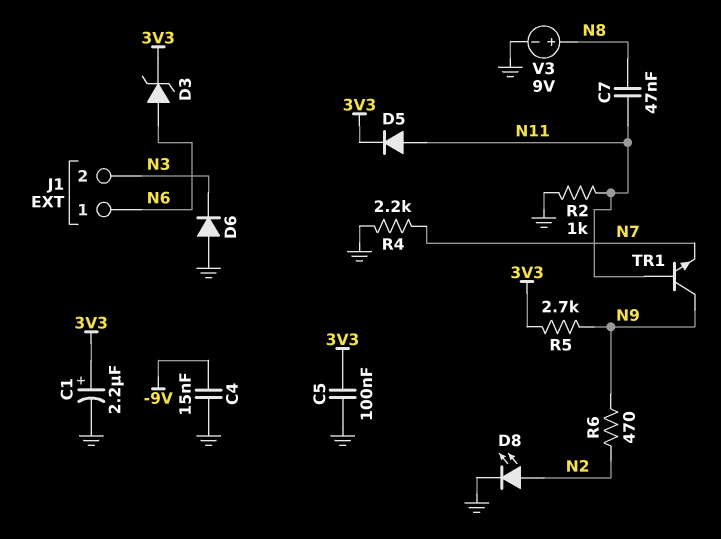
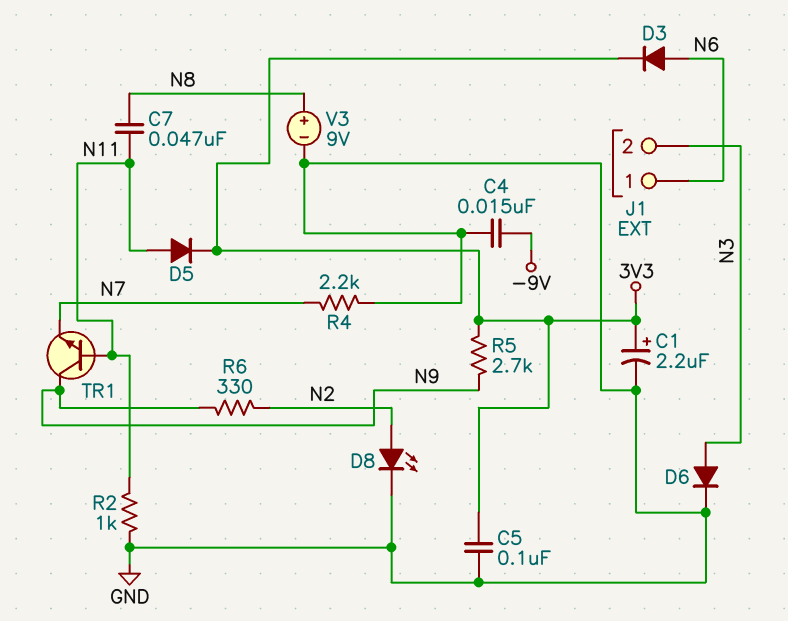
D3: zener (A N6, K 3V3) -> diode (A N6, K 3V3)
D6: diode (A GND, K N3) -> diode (A N3, K GND)
R6: 470 (N2, N9) -> 330 (N2, N9)

